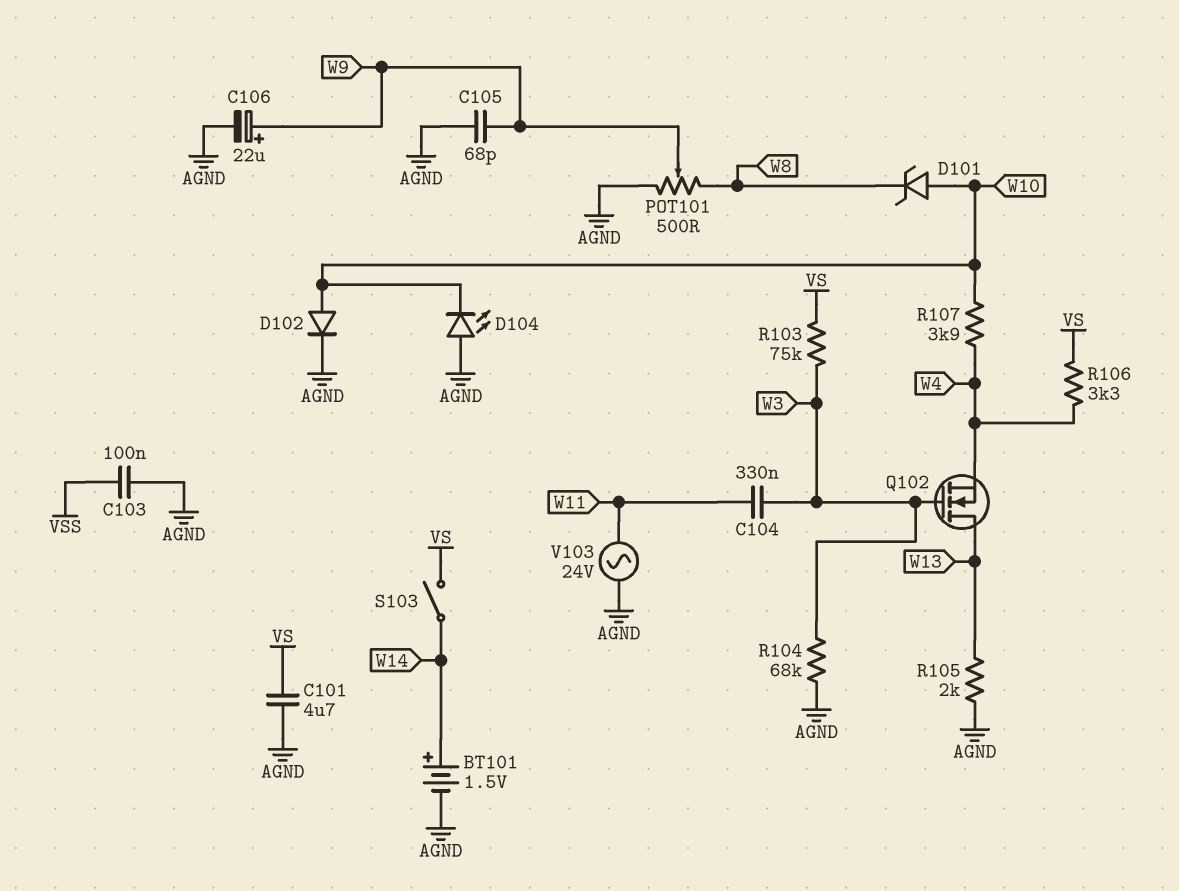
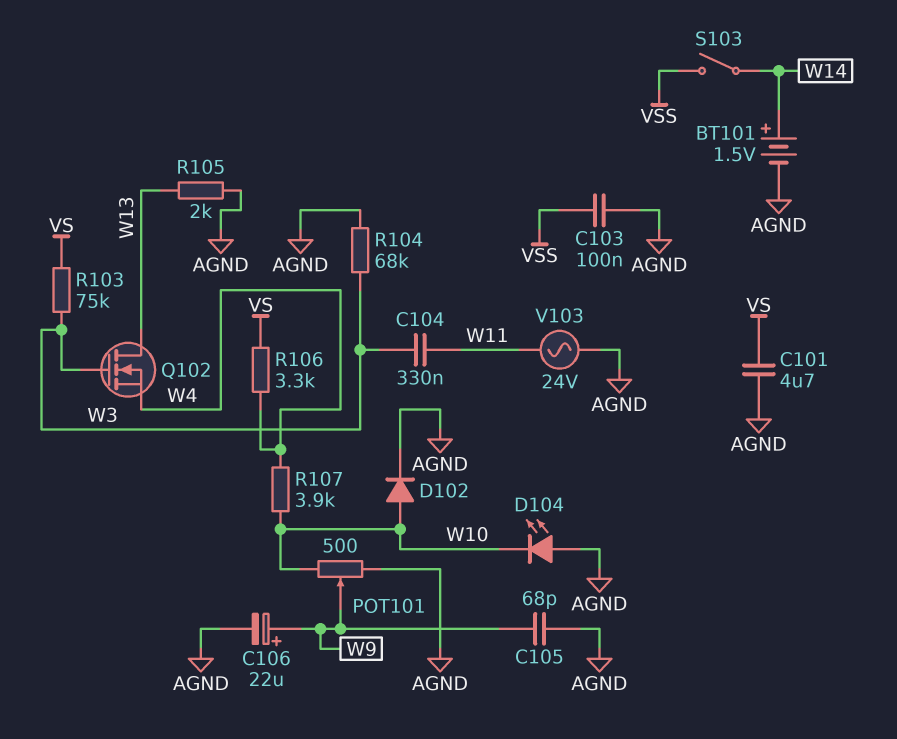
D101: zener (A W10, K W8) -> none
POT101: 500 (AGND, W8, wiper W9) -> 500 (AGND, W10, wiper W9)
S103: switch (VS, W14) -> switch (VSS, W14)

